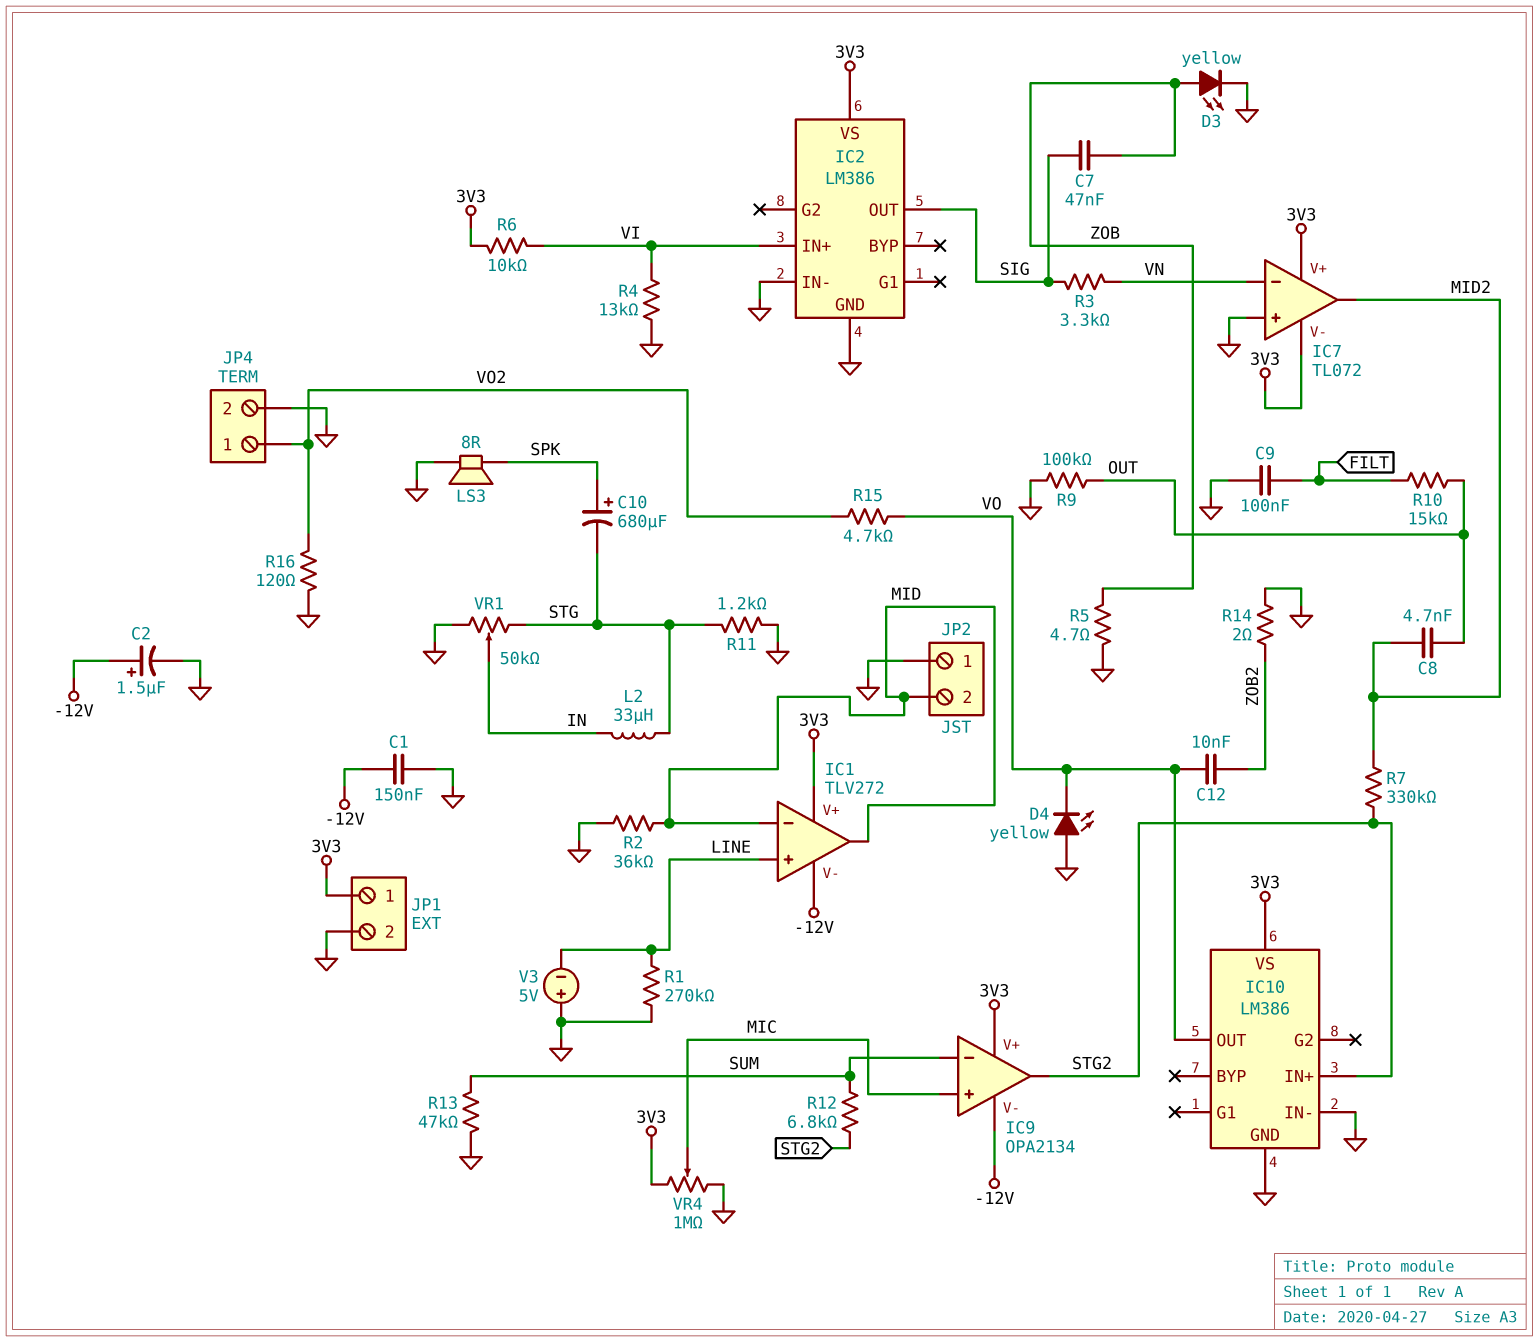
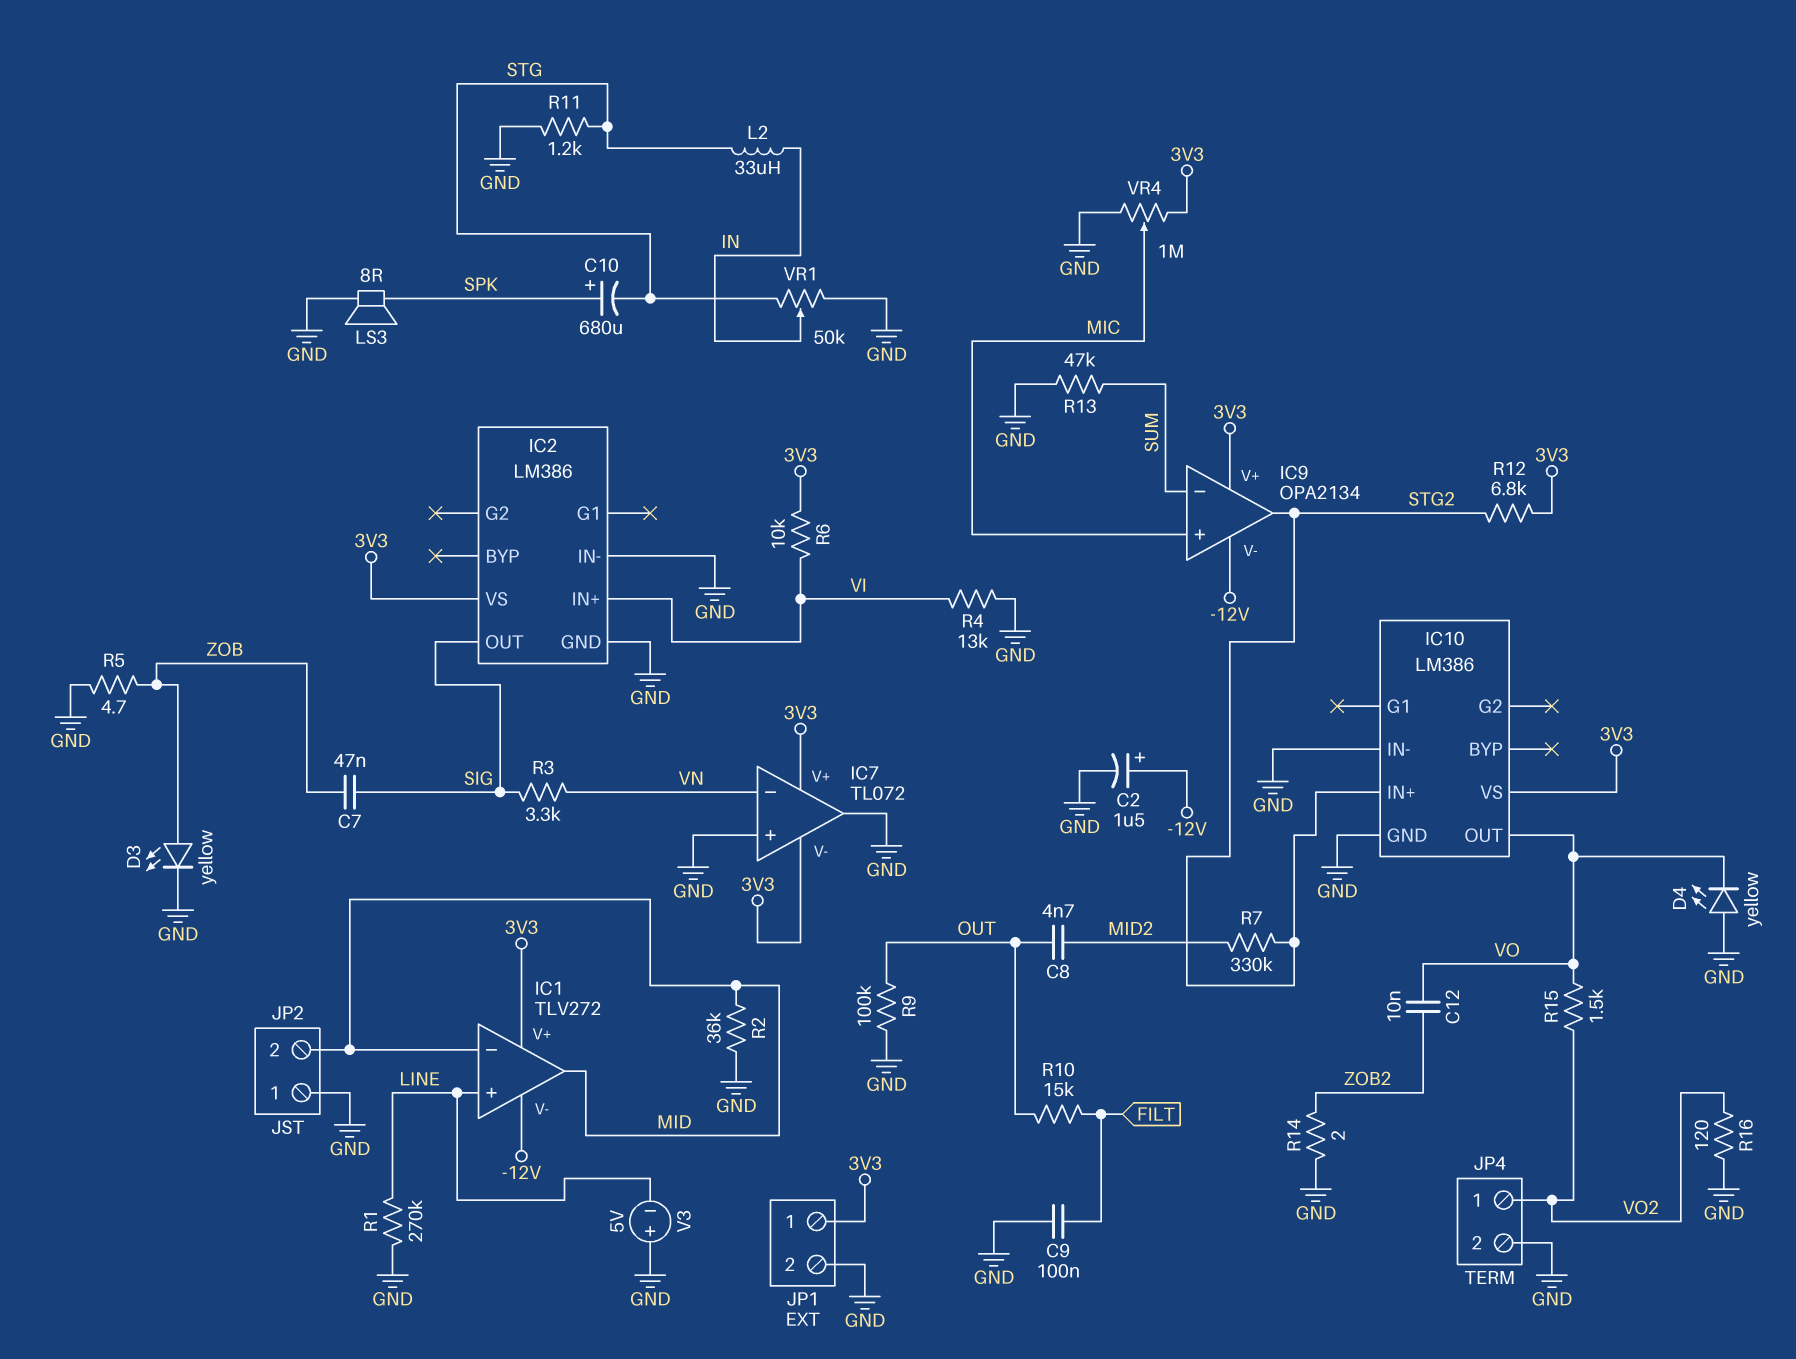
C1: 150nF (-12V, GND) -> none
IC7 pin out: MID2 -> GND
R12: 6.8k (STG2, SUM) -> 6.8k (3V3, STG2)
R15: 4.7k (VO, VO2) -> 1.5k (VO, VO2)

